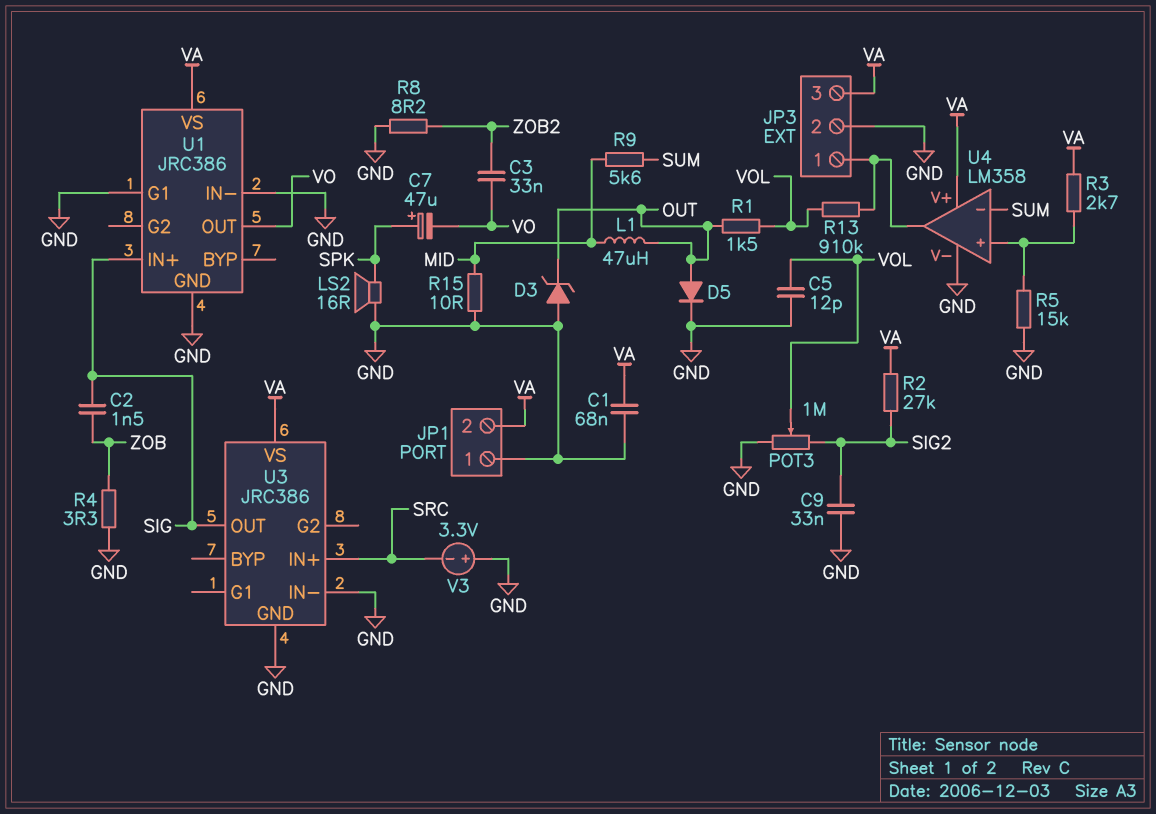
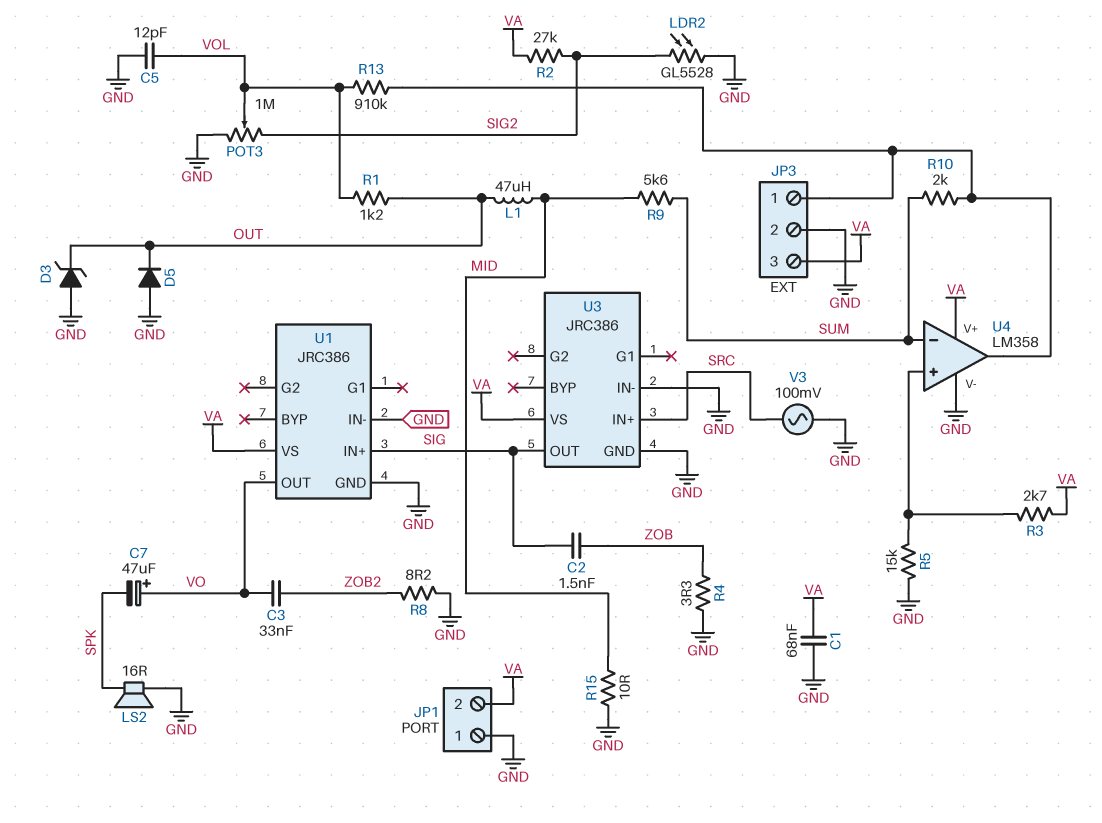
C7: 47uF (plus SPK, minus VO) -> 47uF (plus VO, minus SPK)
C9: 33nF (GND, SIG2) -> none
D5: diode (A OUT, K GND) -> diode (A GND, K OUT)
LDR2: none -> GL5528 (GND, SIG2)
R1: 1.5k (OUT, VOL) -> 1.2k (OUT, VOL)
R10: none -> 2k (JP3/1, SUM)
U1 pin G1: GND -> none
V3: 3.3V (plus GND, minus SRC) -> AC 100mV (GND, SRC)

